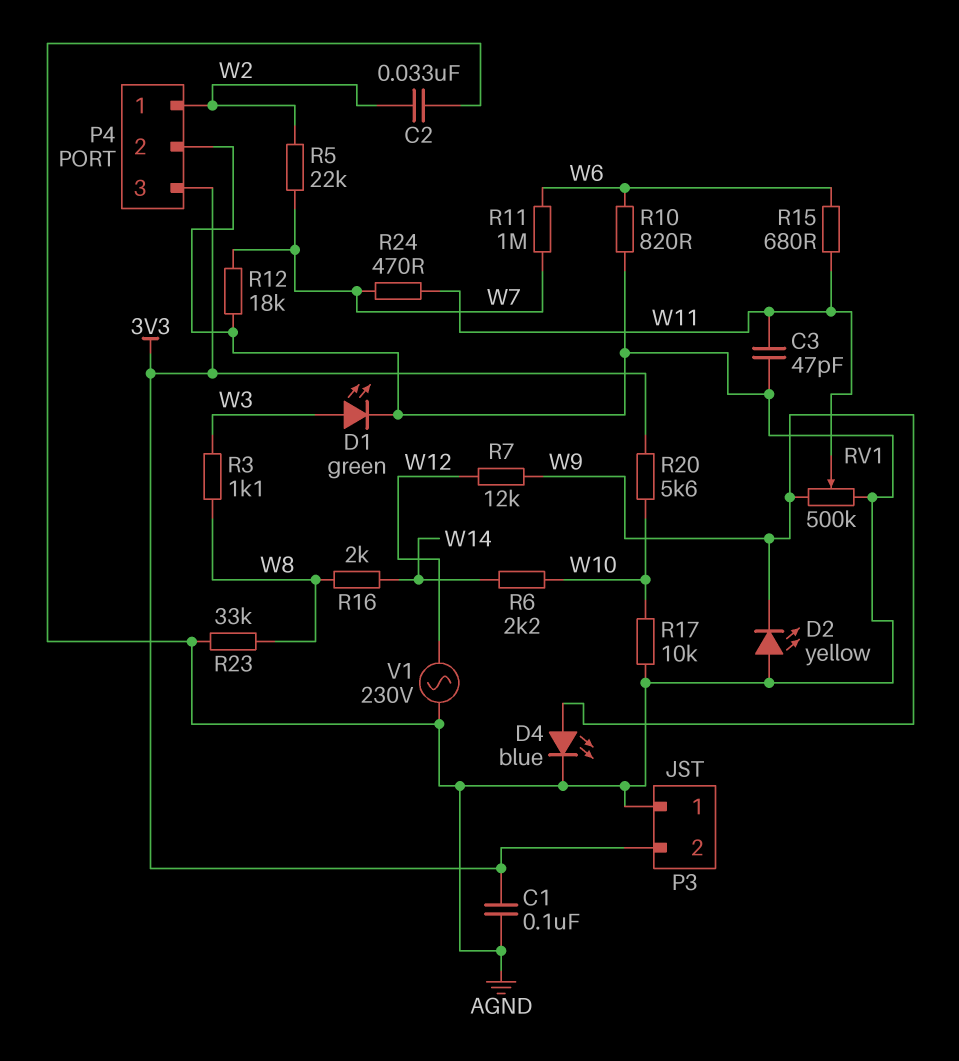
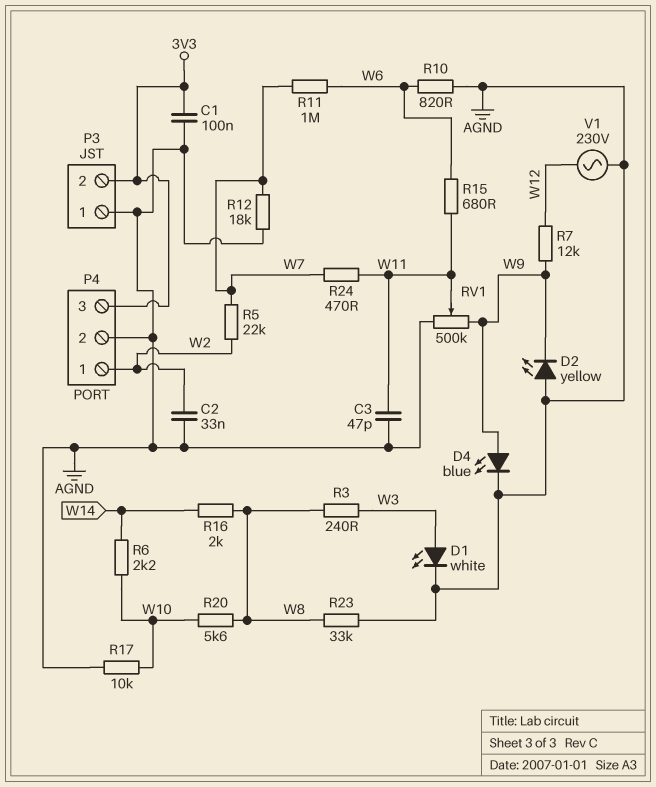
D1: LED green (A W3, K AGND) -> LED white (A W3, K AGND)
R3: 1.1k (W3, W8) -> 240 (W3, W8)
R20: 5.6k (3V3, W10) -> 5.6k (W8, W10)

